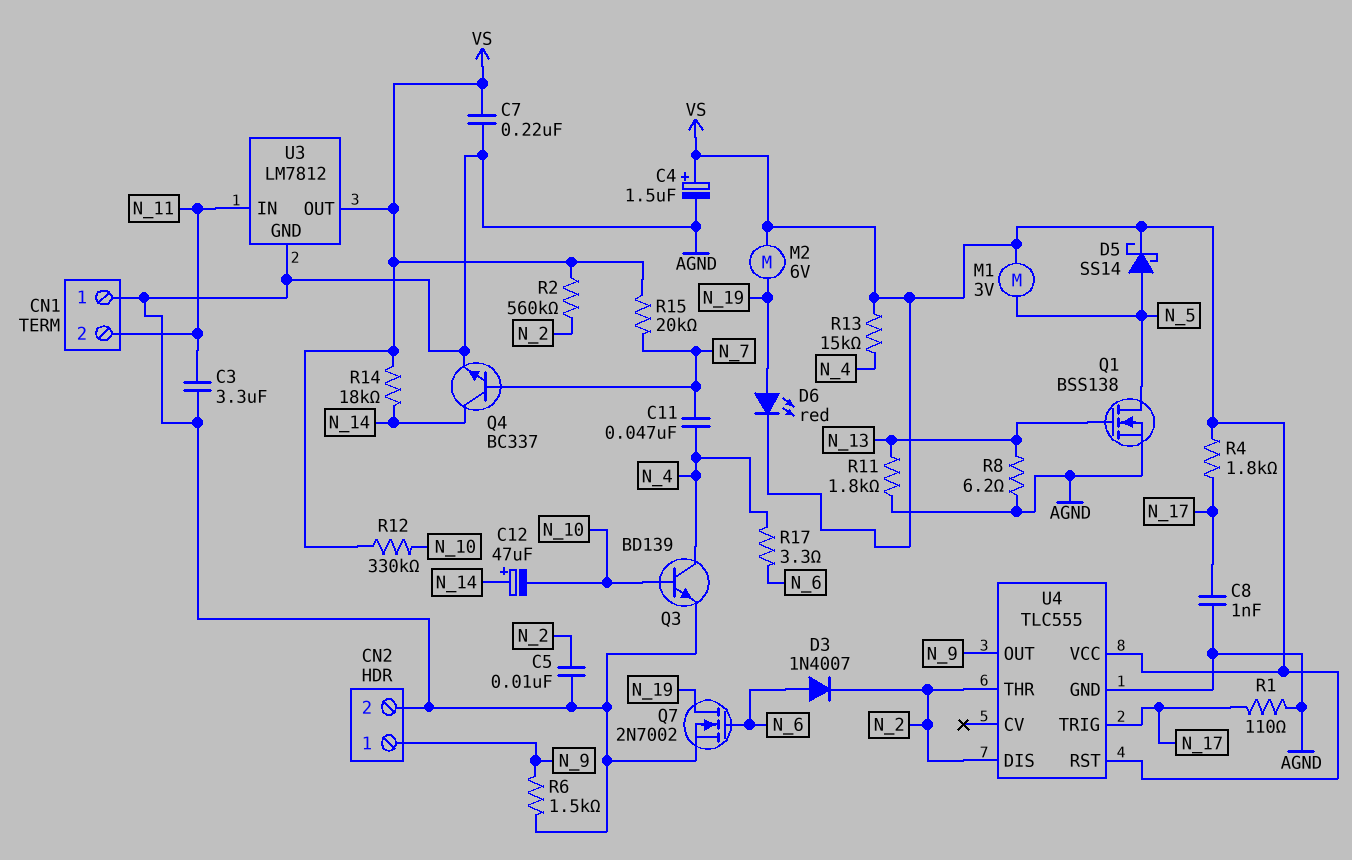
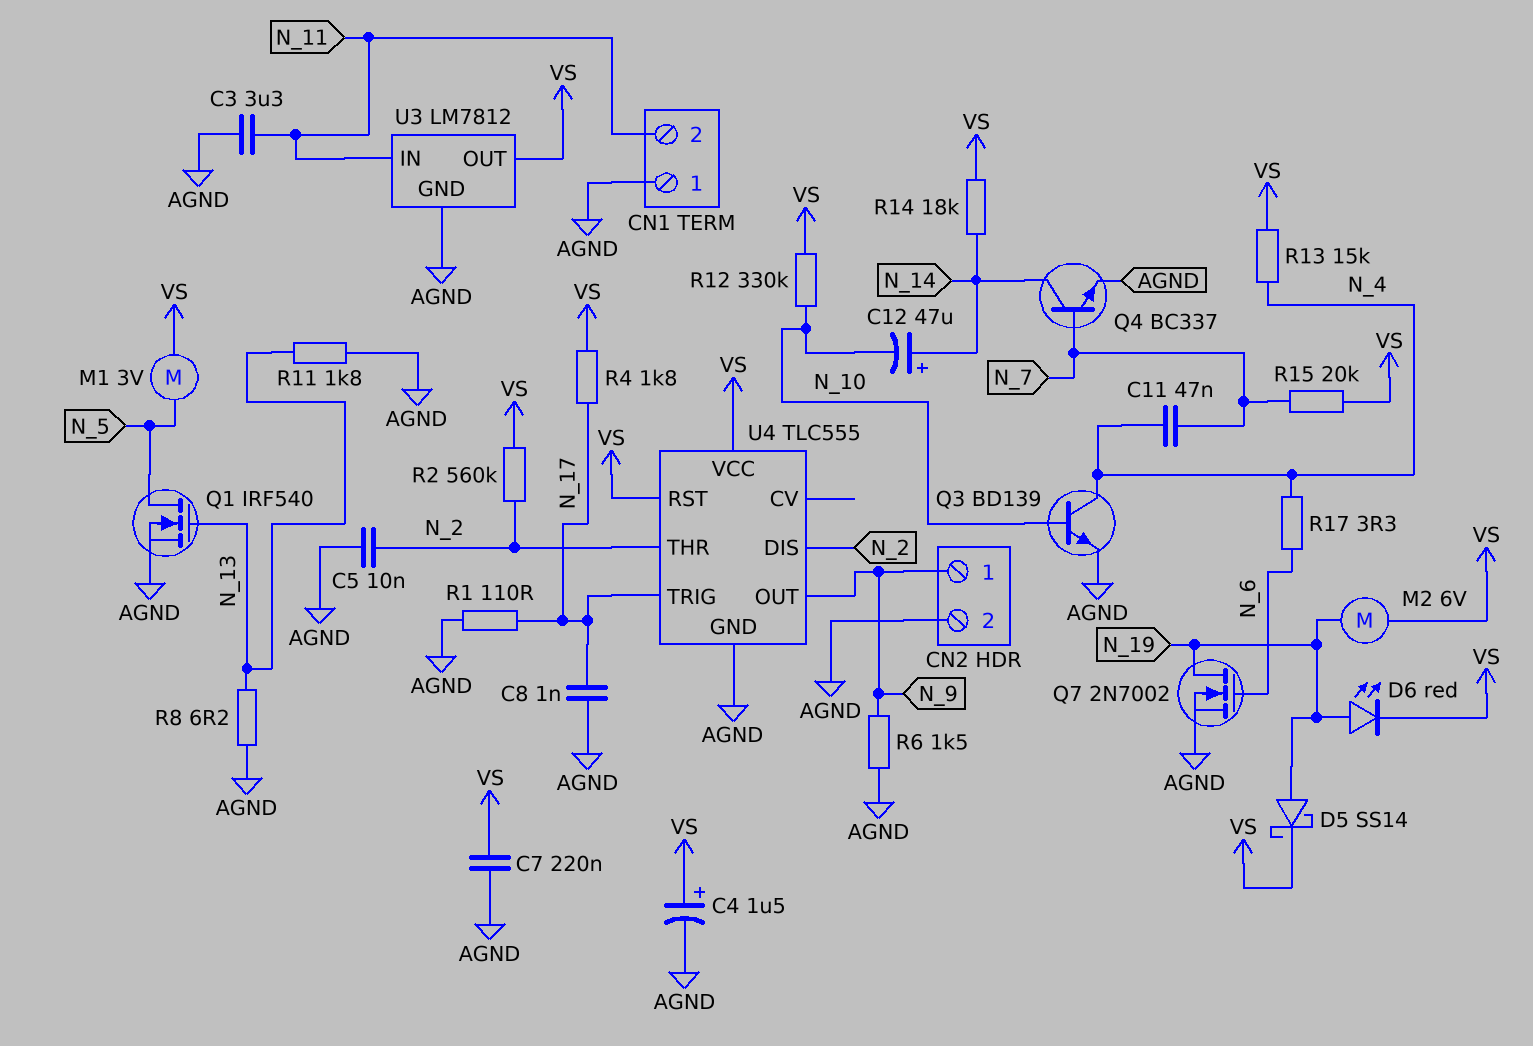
D3: diode 1N4007 (A N_6, K N_2) -> none
D5: schottky SS14 (A N_5, K VS) -> schottky SS14 (A N_19, K VS)
Q1: NMOS BSS138 (G N_13, D N_5, S AGND) -> NMOS IRF540 (G N_13, D N_5, S AGND)

